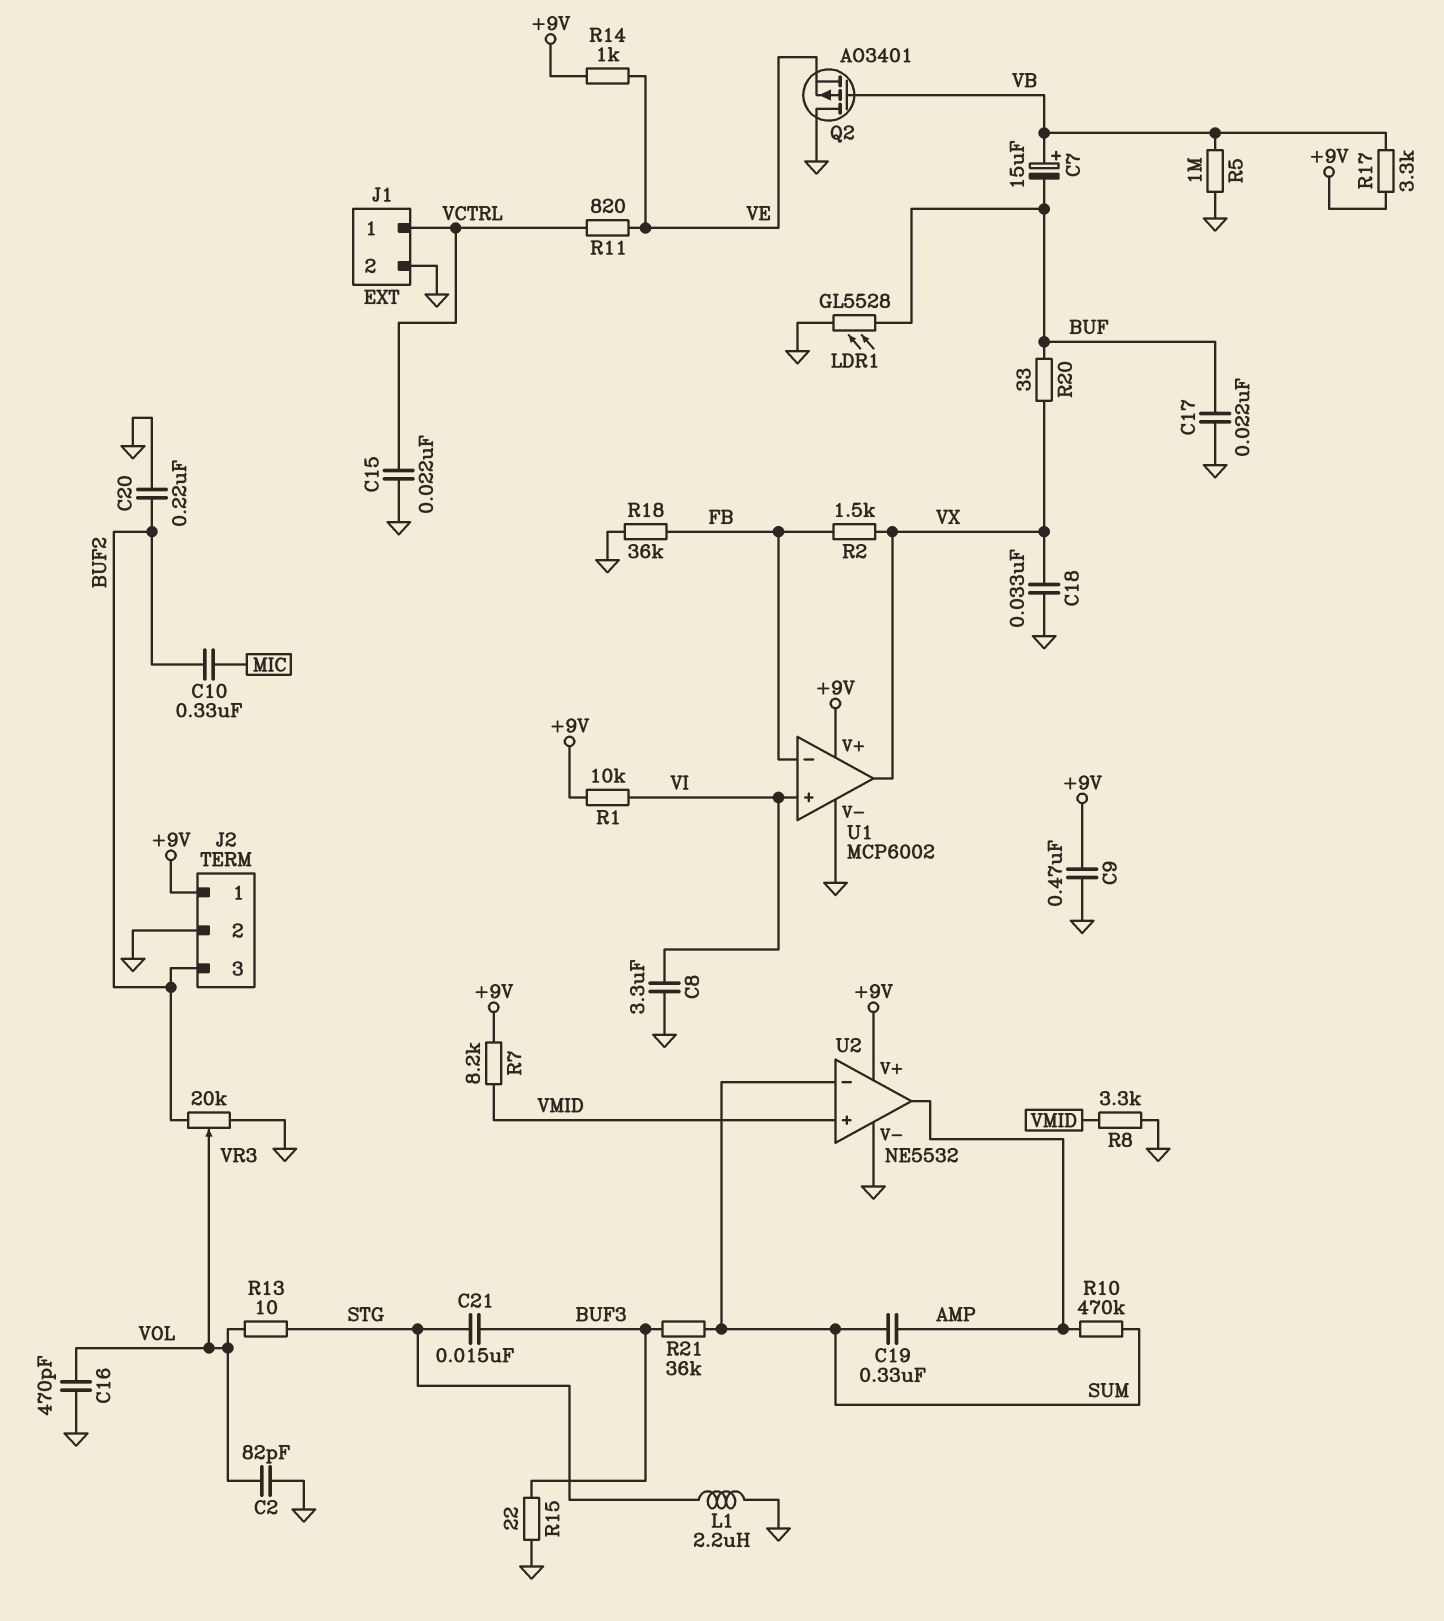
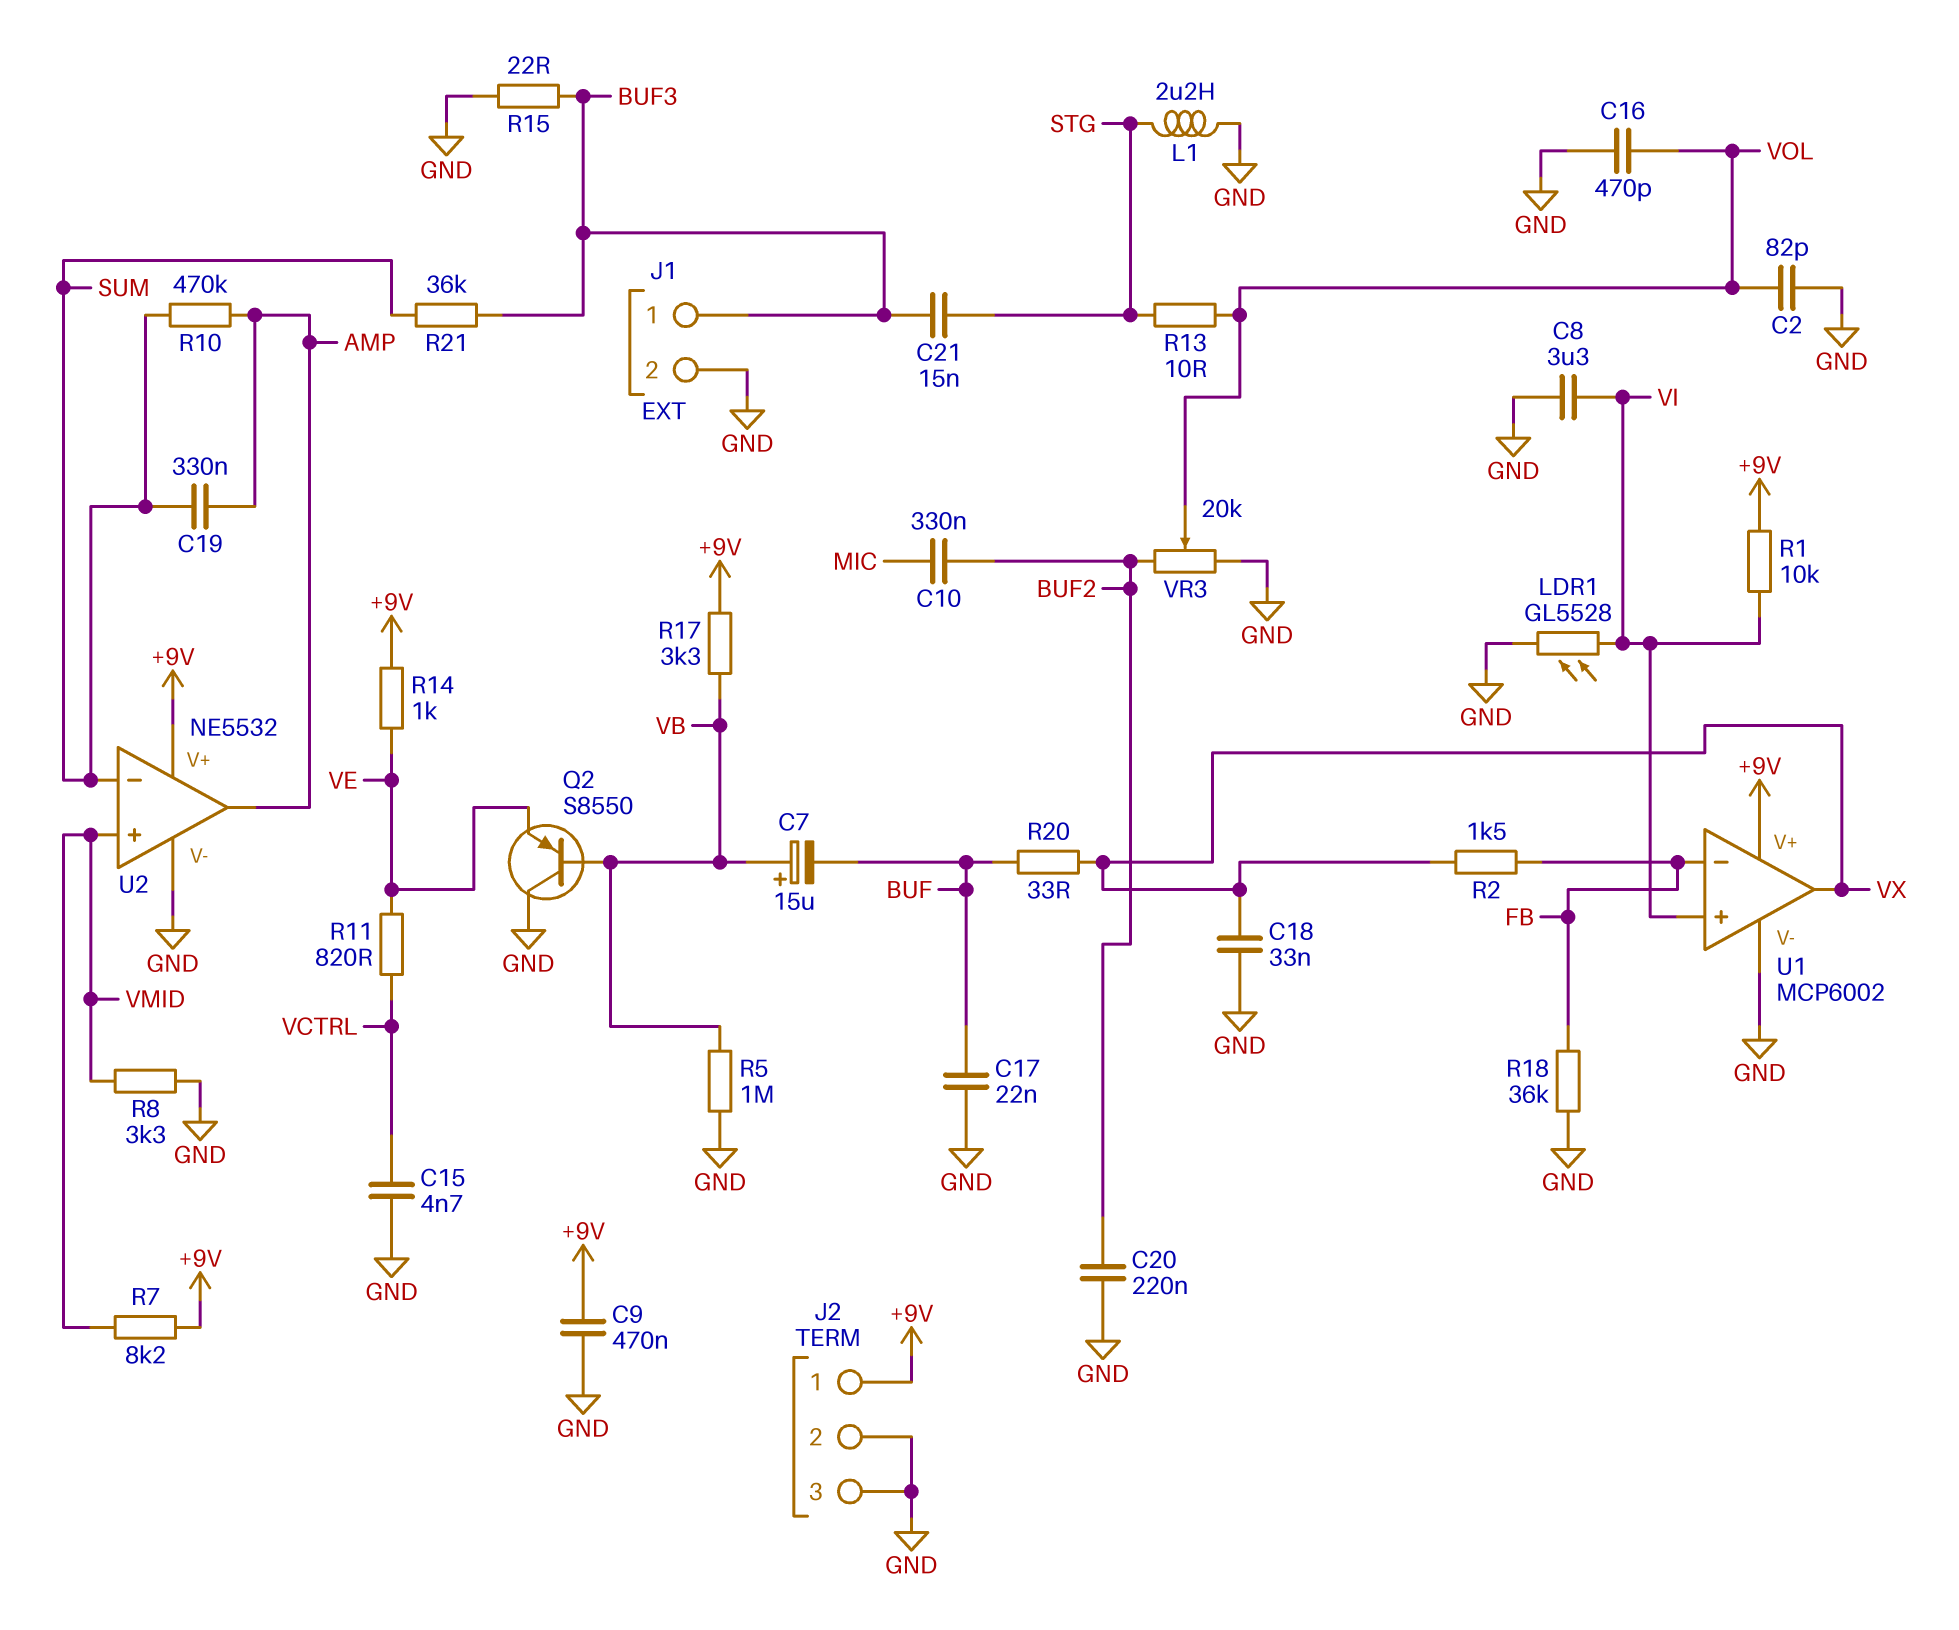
C15: 22nF (GND, VCTRL) -> 4.7nF (GND, VCTRL)
J1 pin 1: VCTRL -> BUF3
J2 pin 3: BUF2 -> GND
LDR1: GL5528 (BUF, GND) -> GL5528 (GND, VI)
Q2: PMOS AO3401 (G VB, D GND, S VE) -> PNP S8550 (B VB, C GND, E VE)

